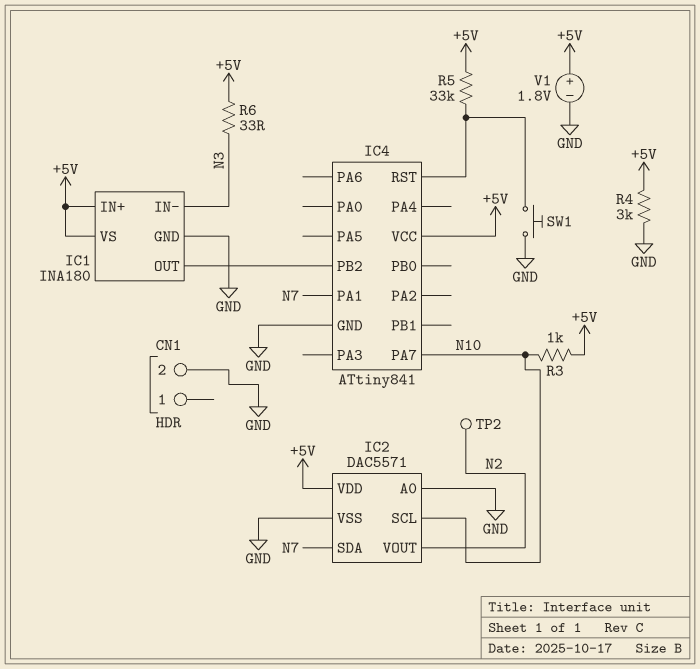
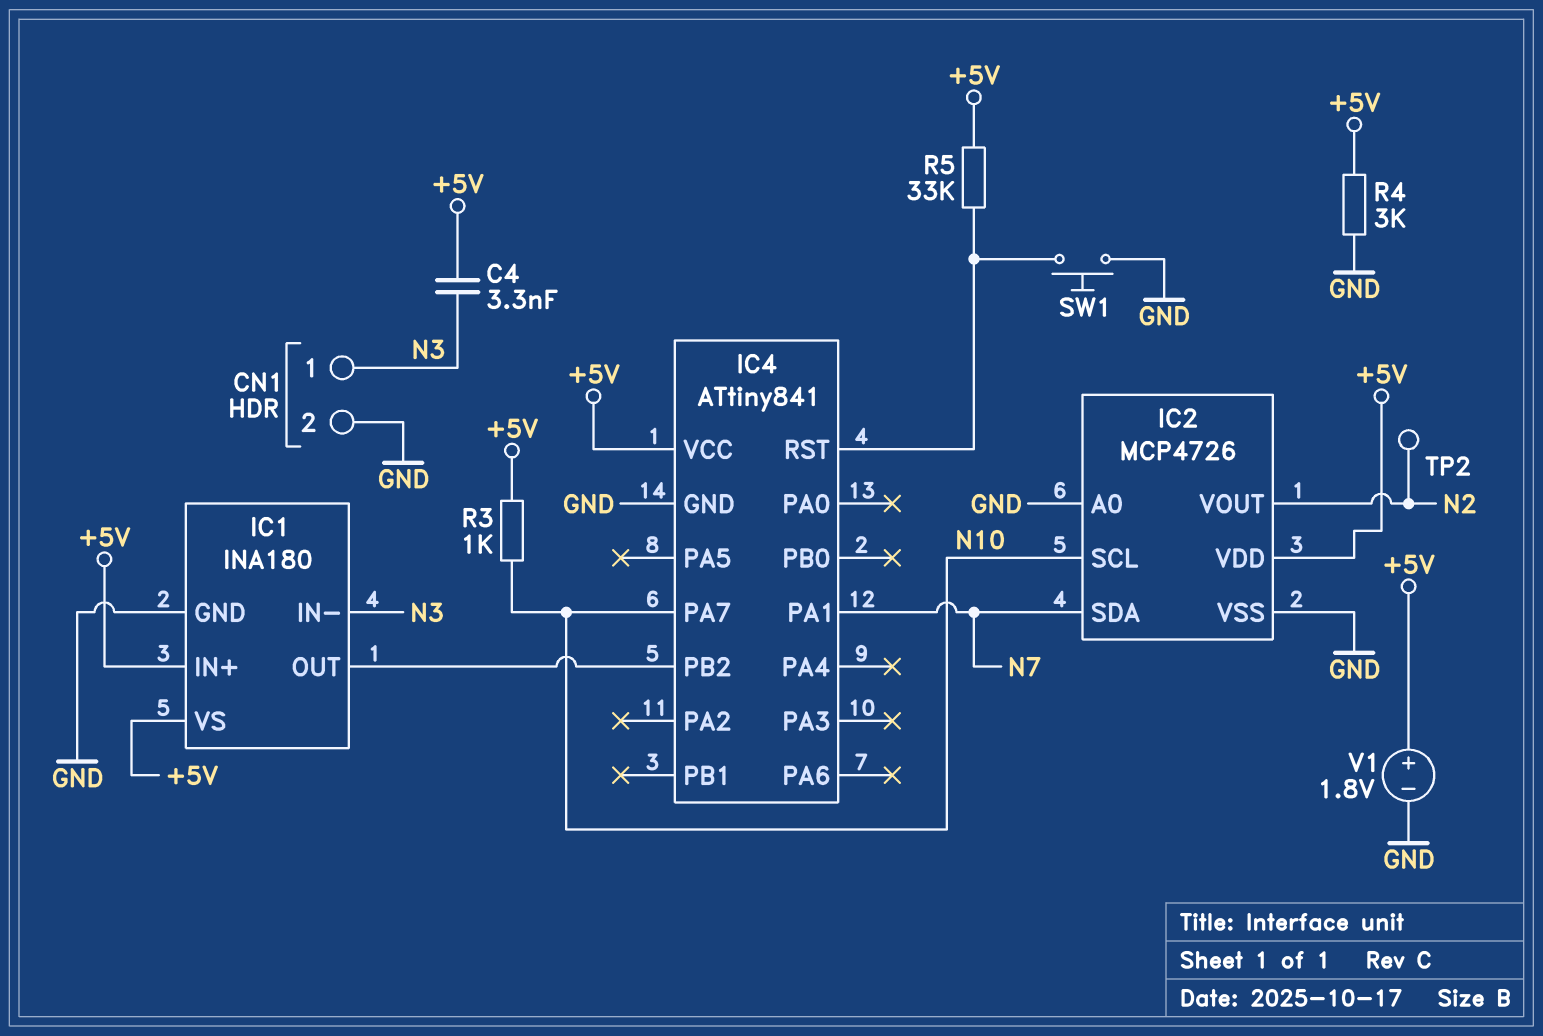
C4: none -> 3.3nF (+5V, N3)
CN1 pin 1: none -> N3
IC2: DAC5571 -> MCP4726
R6: 33 (+5V, N3) -> none

